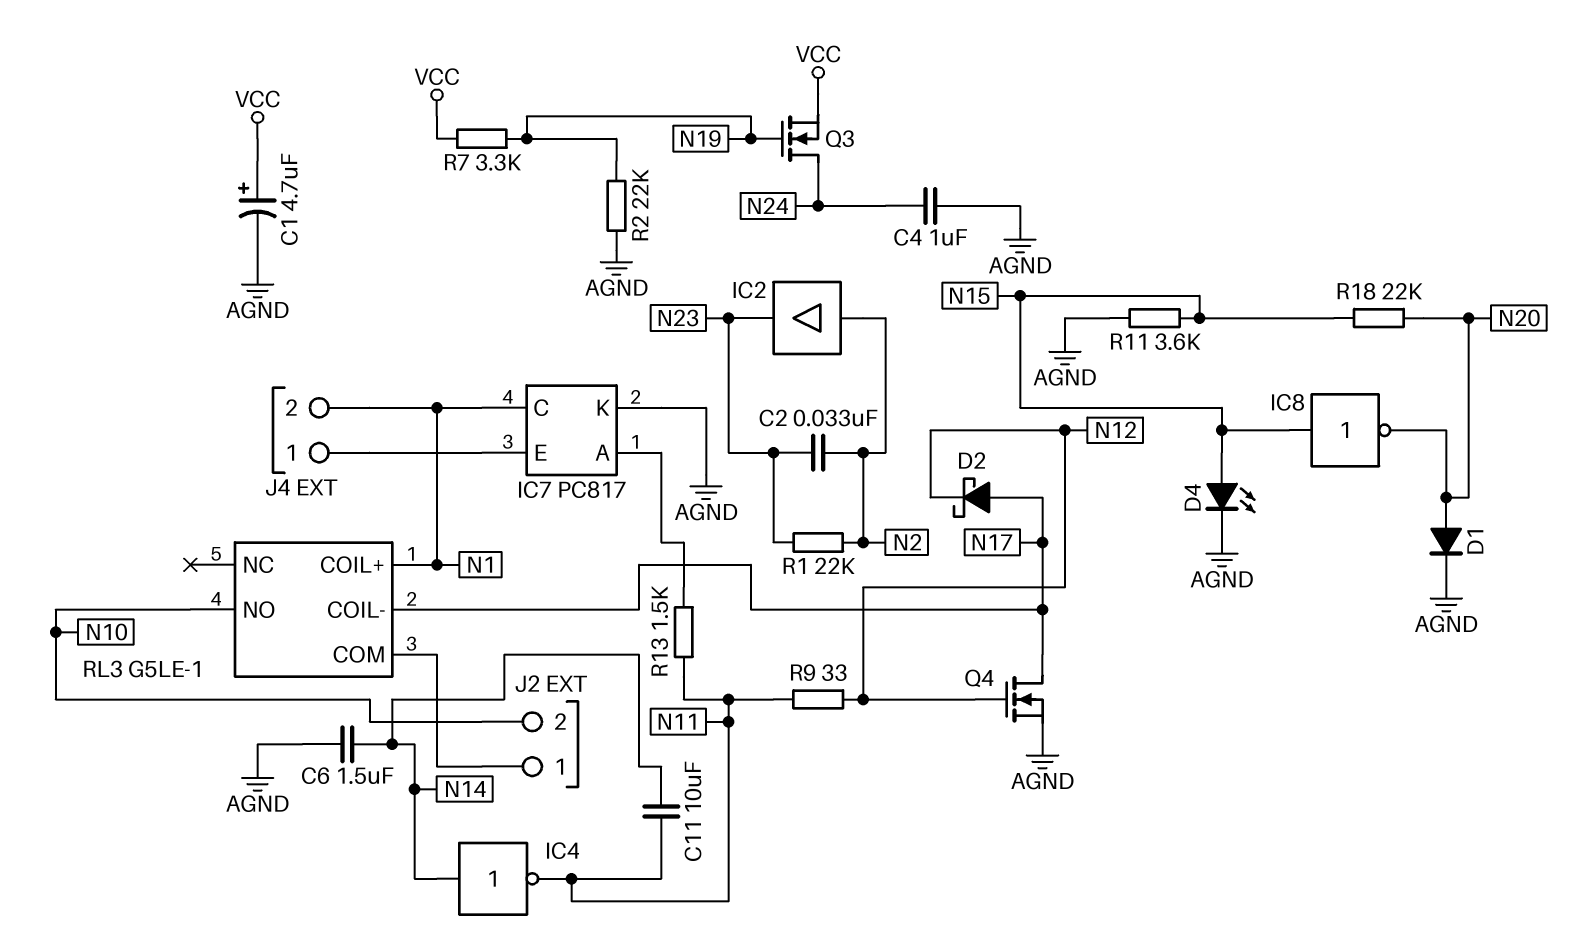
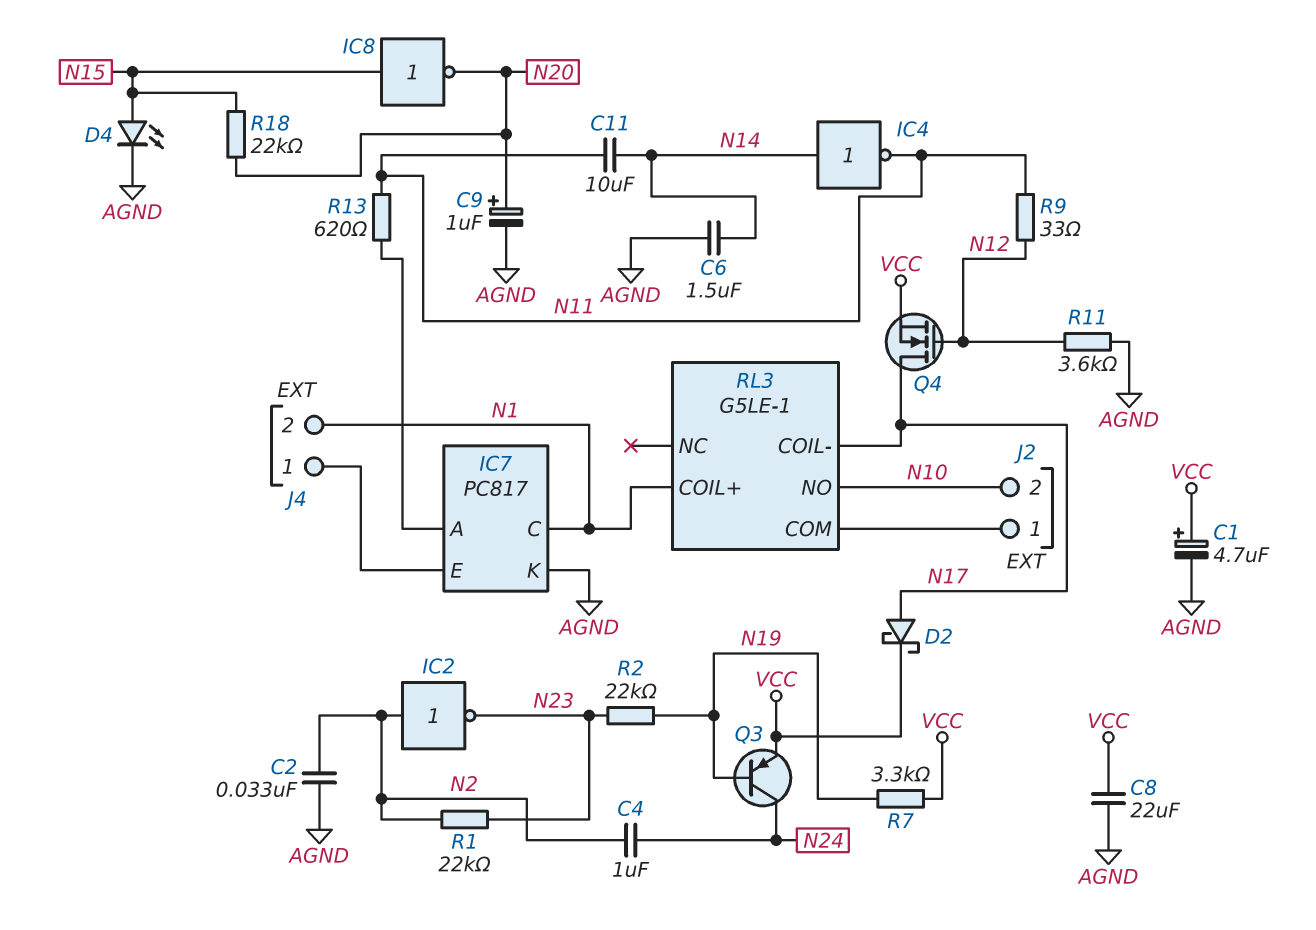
C2: 33nF (N2, N23) -> 33nF (AGND, N2)
C4: 1uF (AGND, N24) -> 1uF (N2, N24)
C8: none -> 22uF (AGND, VCC)
C9: none -> 1uF (plus N20, minus AGND)
D1: diode (A N20, K AGND) -> none
D2: schottky (A N17, K N12) -> schottky (A N17, K VCC)
IC2: buffer (in N2, out N23) -> NOT (in N2, out N23)
Q3: NMOS (G N19, D N24, S VCC) -> PNP (B N19, C N24, E VCC)
Q4: NMOS (G N12, D N17, S AGND) -> NMOS (G N12, D N17, S VCC)
R2: 22k (AGND, N19) -> 22k (N19, N23)
R11: 3.6k (AGND, N15) -> 3.6k (AGND, N12)
R13: 1.5k (IC7/A, N11) -> 620 (IC7/A, N11)

